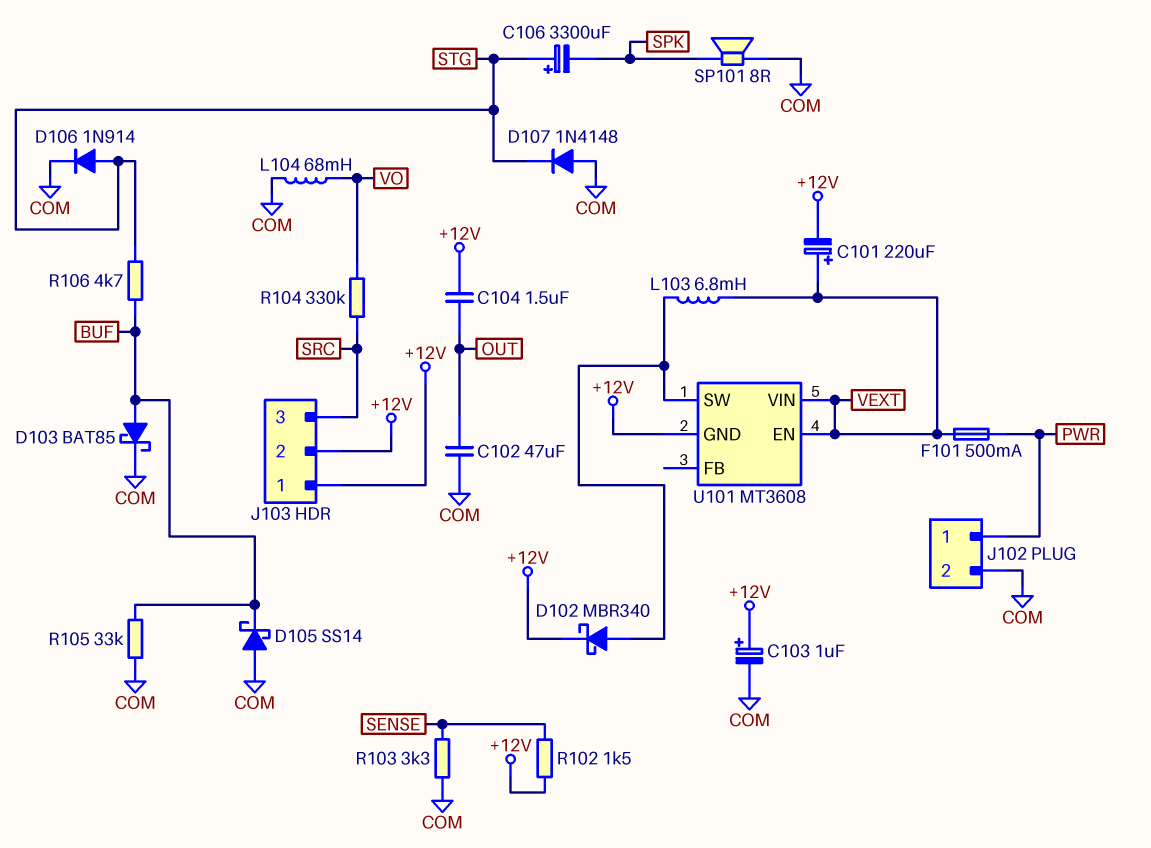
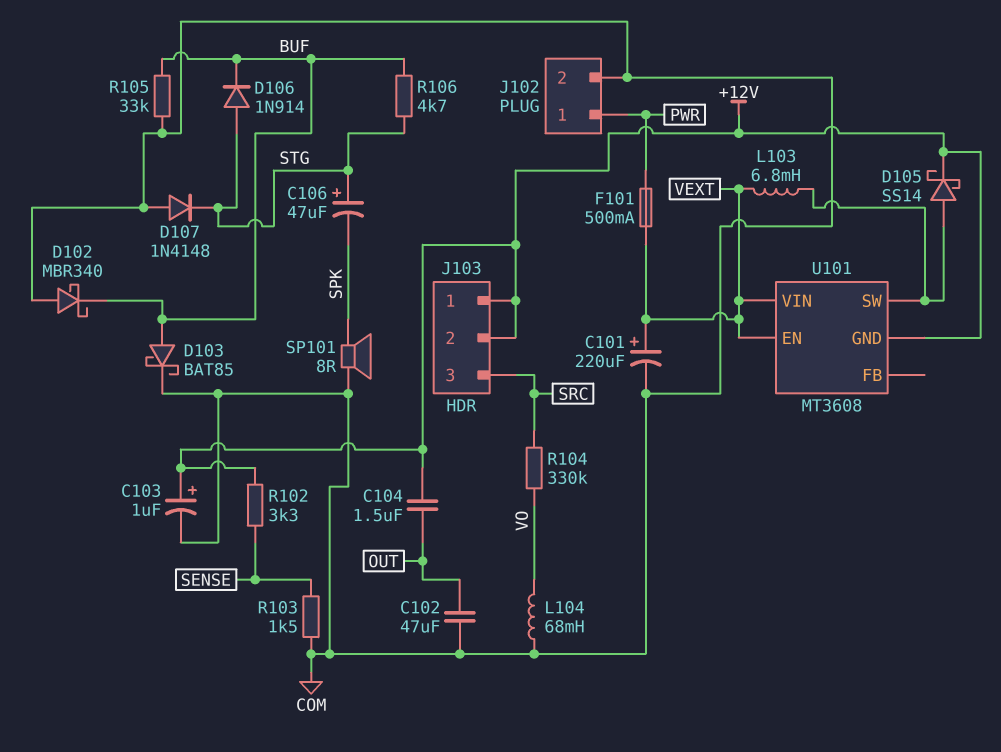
C101: 220uF (plus VEXT, minus +12V) -> 220uF (plus VEXT, minus COM)
C106: 3300uF (plus STG, minus SPK) -> 47uF (plus STG, minus SPK)
D102: schottky MBR340 (A U101/SW, K +12V) -> schottky MBR340 (A COM, K BUF)
D105: schottky SS14 (A COM, K BUF) -> schottky SS14 (A U101/SW, K +12V)
D106: diode 1N914 (A STG, K COM) -> diode 1N914 (A STG, K BUF)
R102: 1.5k (+12V, SENSE) -> 3.3k (+12V, SENSE)
R103: 3.3k (COM, SENSE) -> 1.5k (COM, SENSE)

